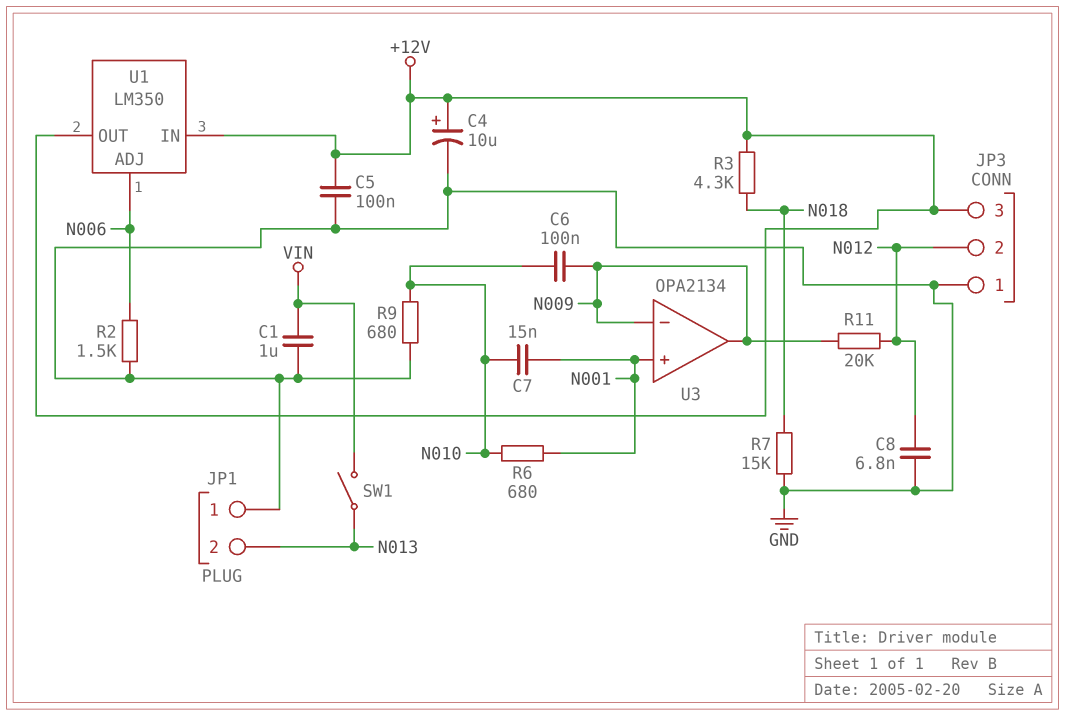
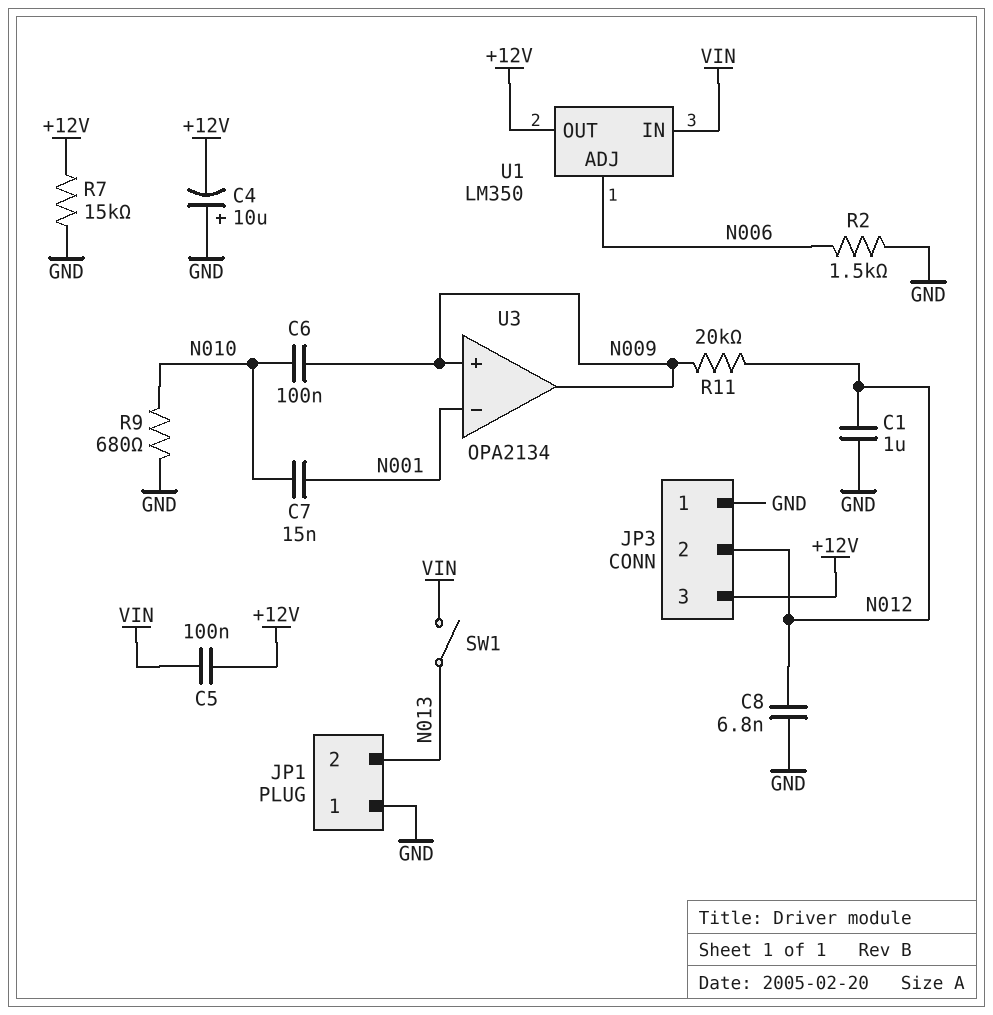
C1: 1uF (GND, VIN) -> 1uF (GND, N012)
C4: 10uF (plus +12V, minus GND) -> 10uF (plus GND, minus +12V)
C5: 100nF (+12V, GND) -> 100nF (+12V, VIN)
R3: 4.3k (+12V, N018) -> none
R6: 680 (N001, N010) -> none
R7: 15k (GND, N018) -> 15k (+12V, GND)
U1 pin IN: +12V -> VIN
U3 pin in+: N001 -> N009
U3 pin in-: N009 -> N001

